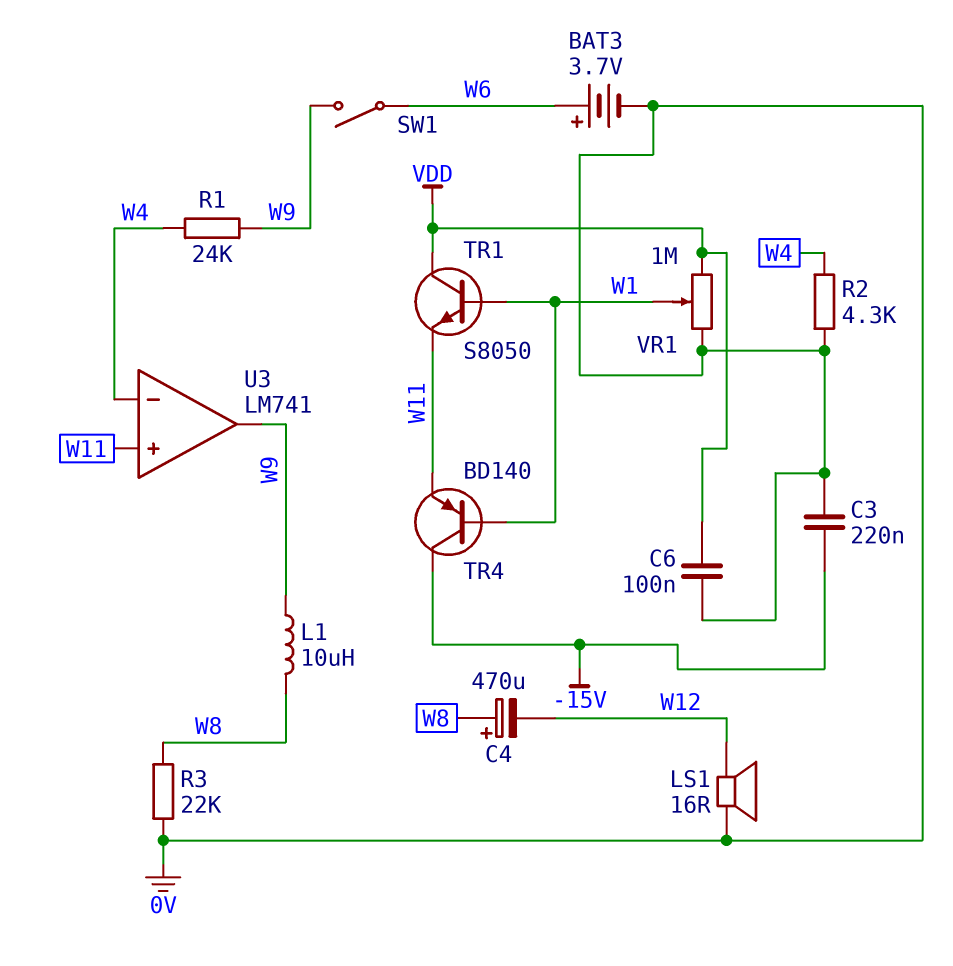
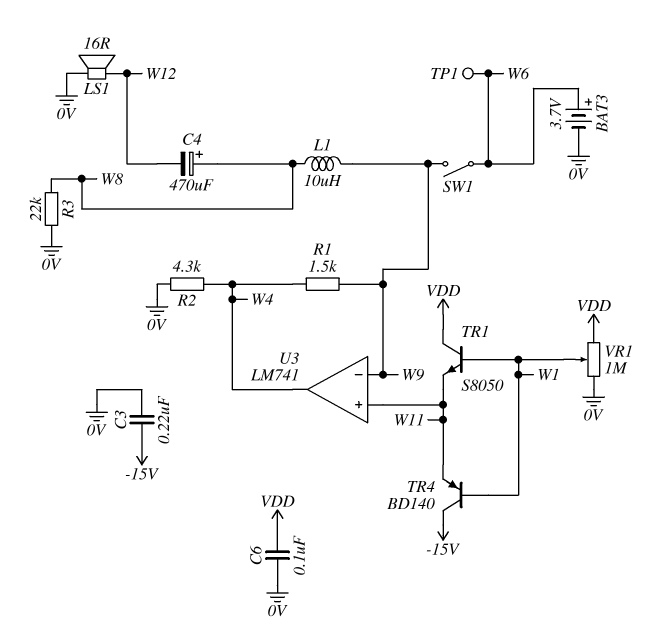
R1: 24k (W4, W9) -> 1.5k (W4, W9)
TP1: none -> test point (W6)
U3 pin in-: W4 -> W9
U3 pin out: W9 -> W4

